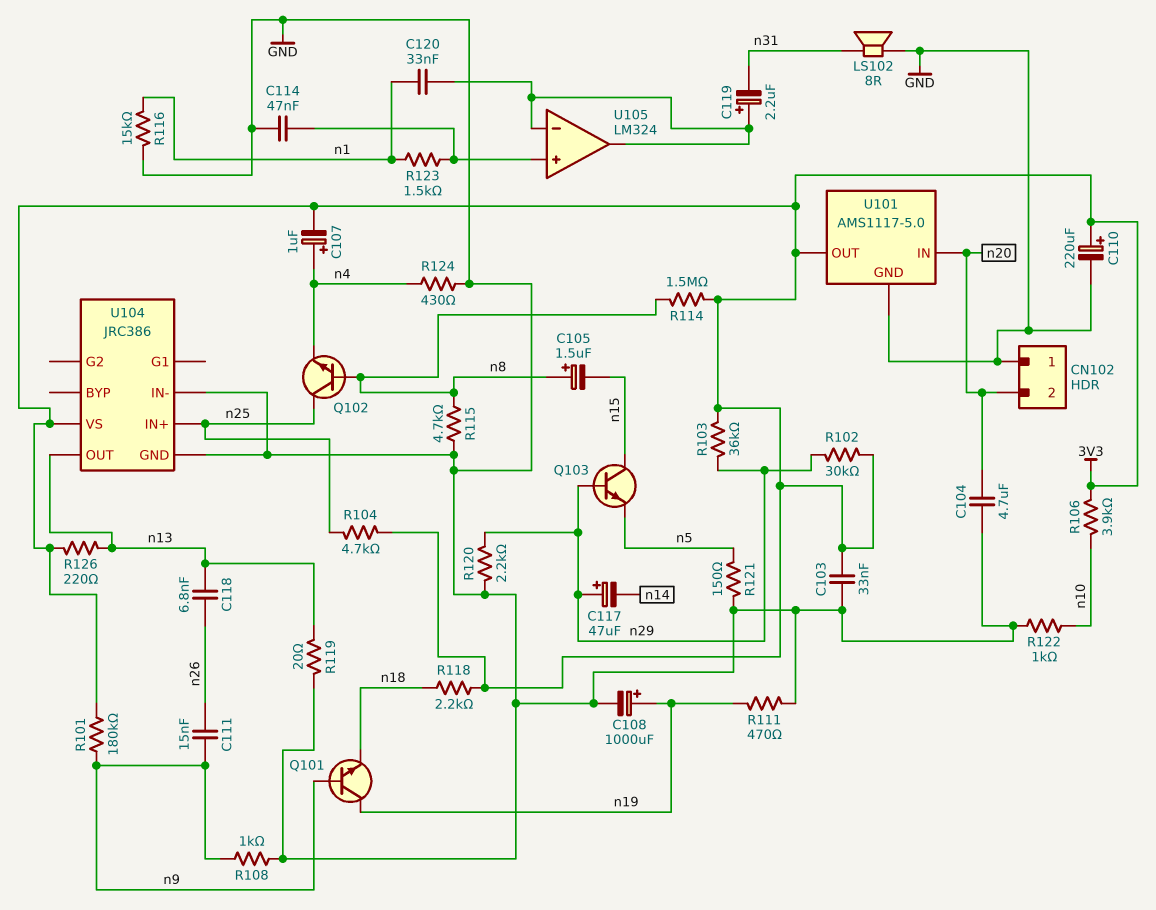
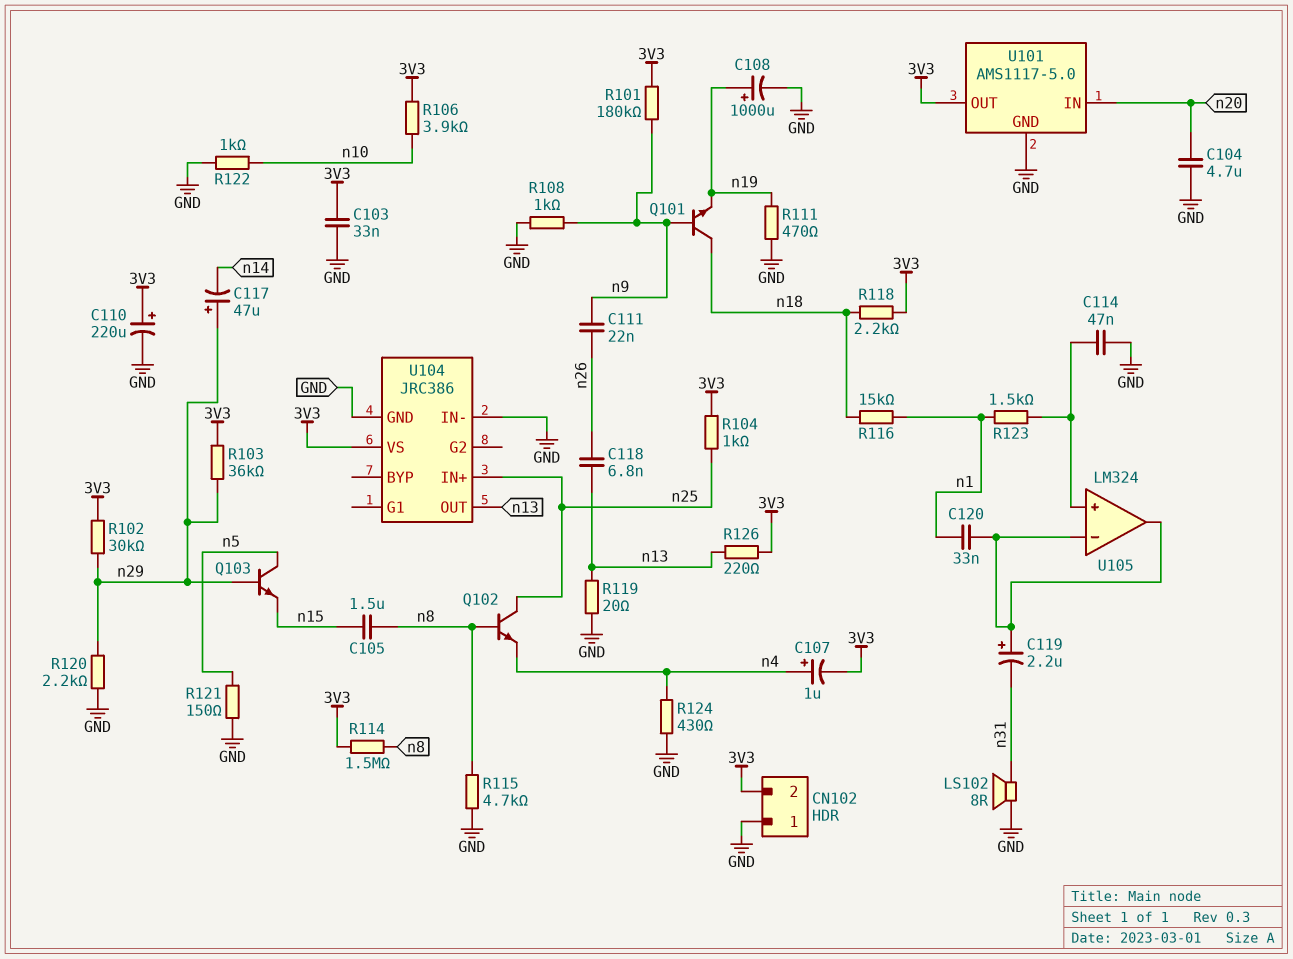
C105: 1.5uF (plus n8, minus n15) -> 1.5uF (n8, n15)
C111: 15nF (n9, n26) -> 22nF (n9, n26)
CN102 pin 2: n20 -> 3V3
Q101: NPN (B n9, C n19, E n18) -> NPN (B n9, C n18, E n19)
Q103: NPN (B n29, C n15, E n5) -> NPN (B n29, C n5, E n15)
R104: 4.7k (3V3, n25) -> 1k (3V3, n25)
R116: 15k (GND, n1) -> 15k (n1, n18)

